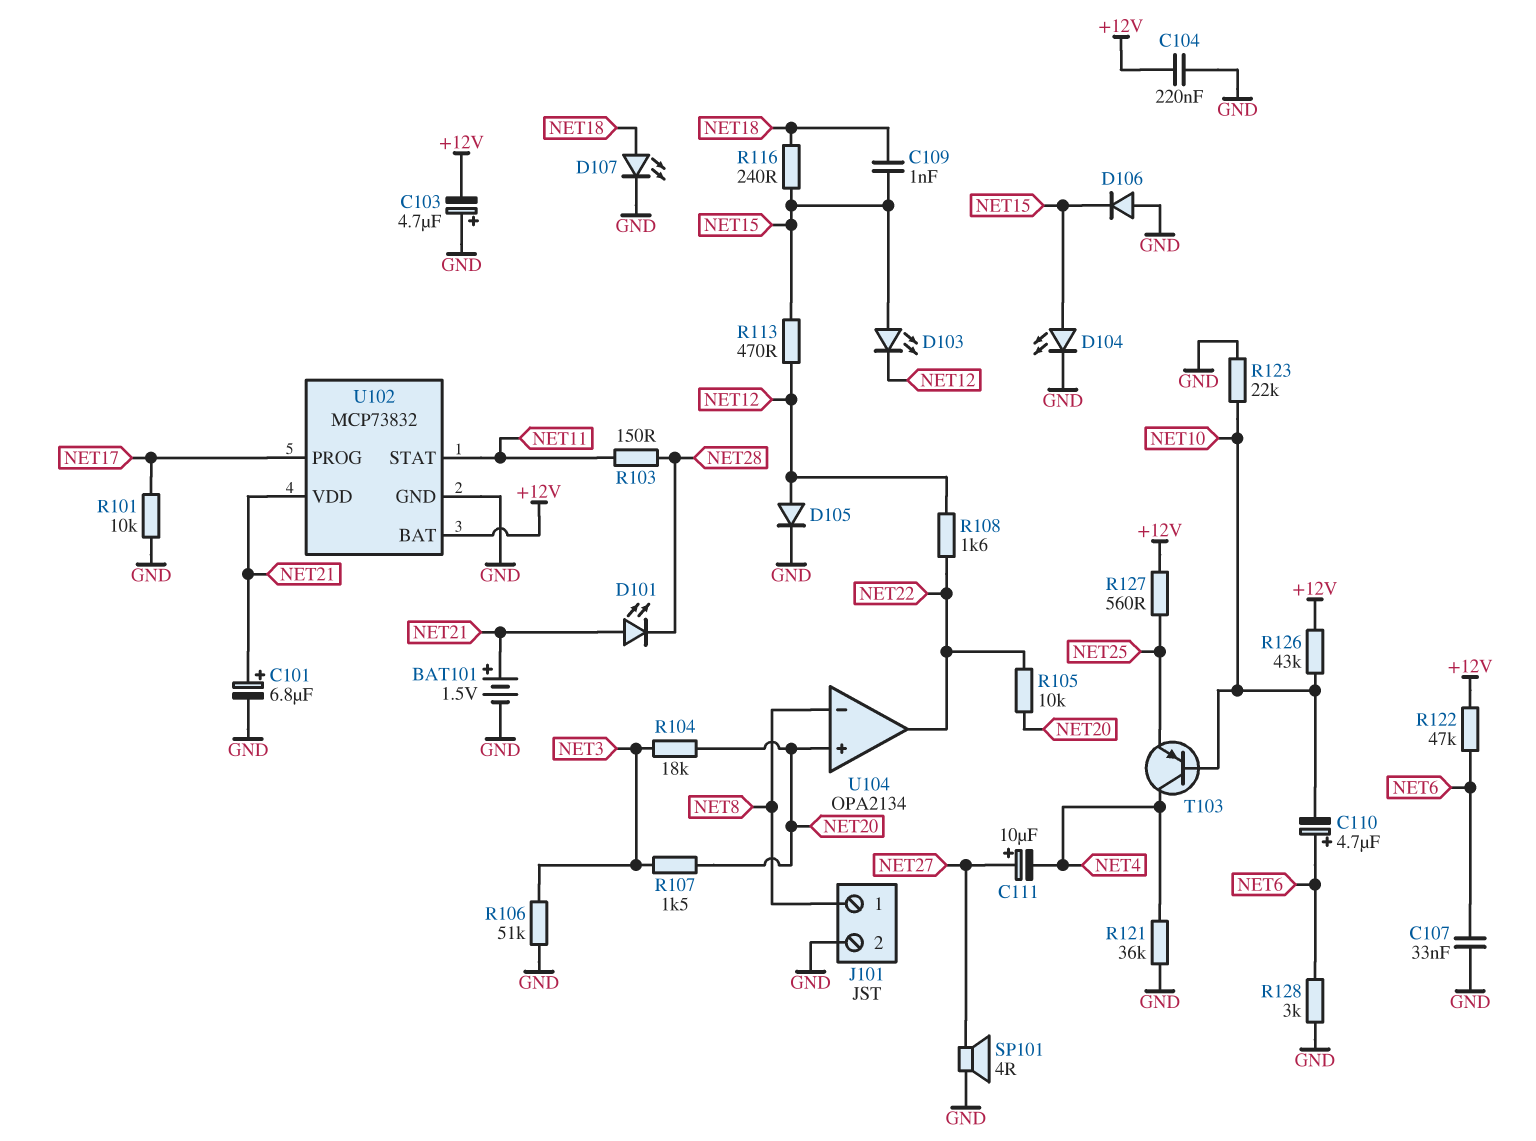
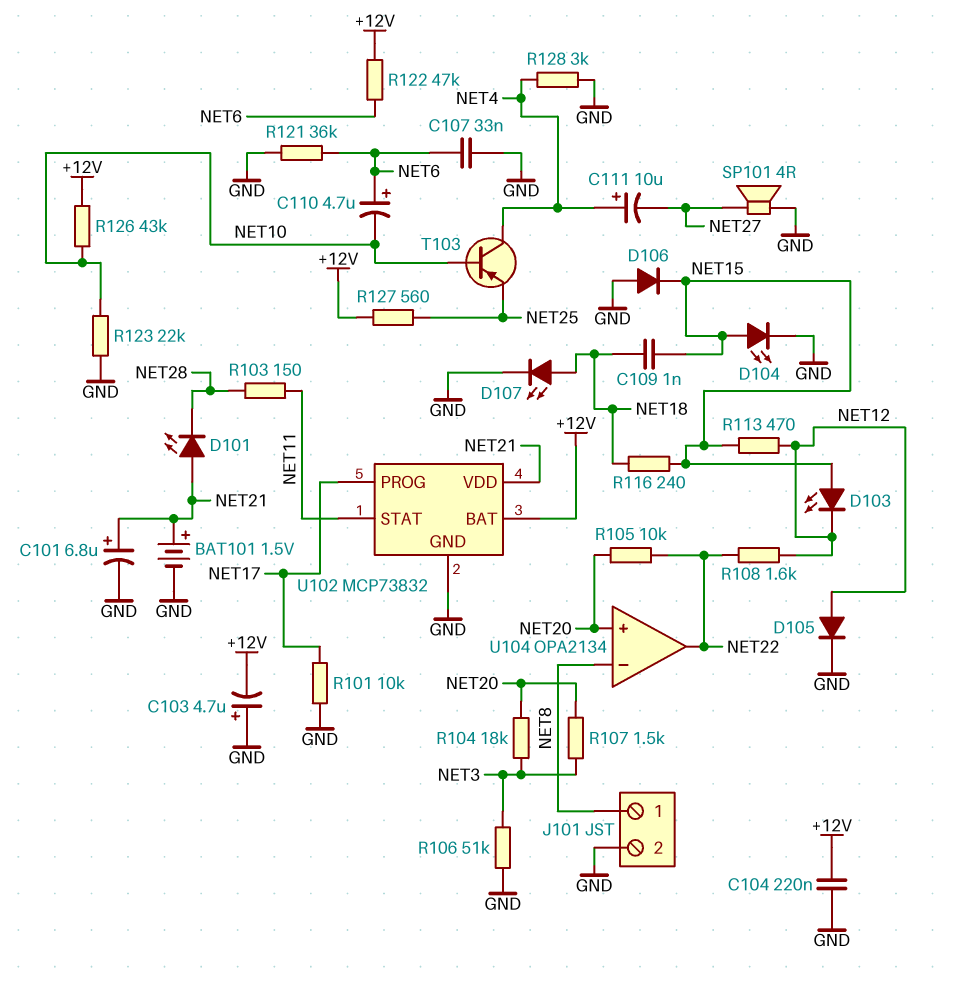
C111: 10uF (plus NET27, minus NET4) -> 10uF (plus NET4, minus NET27)
R121: 36k (GND, NET4) -> 36k (GND, NET6)
R128: 3k (GND, NET6) -> 3k (GND, NET4)

